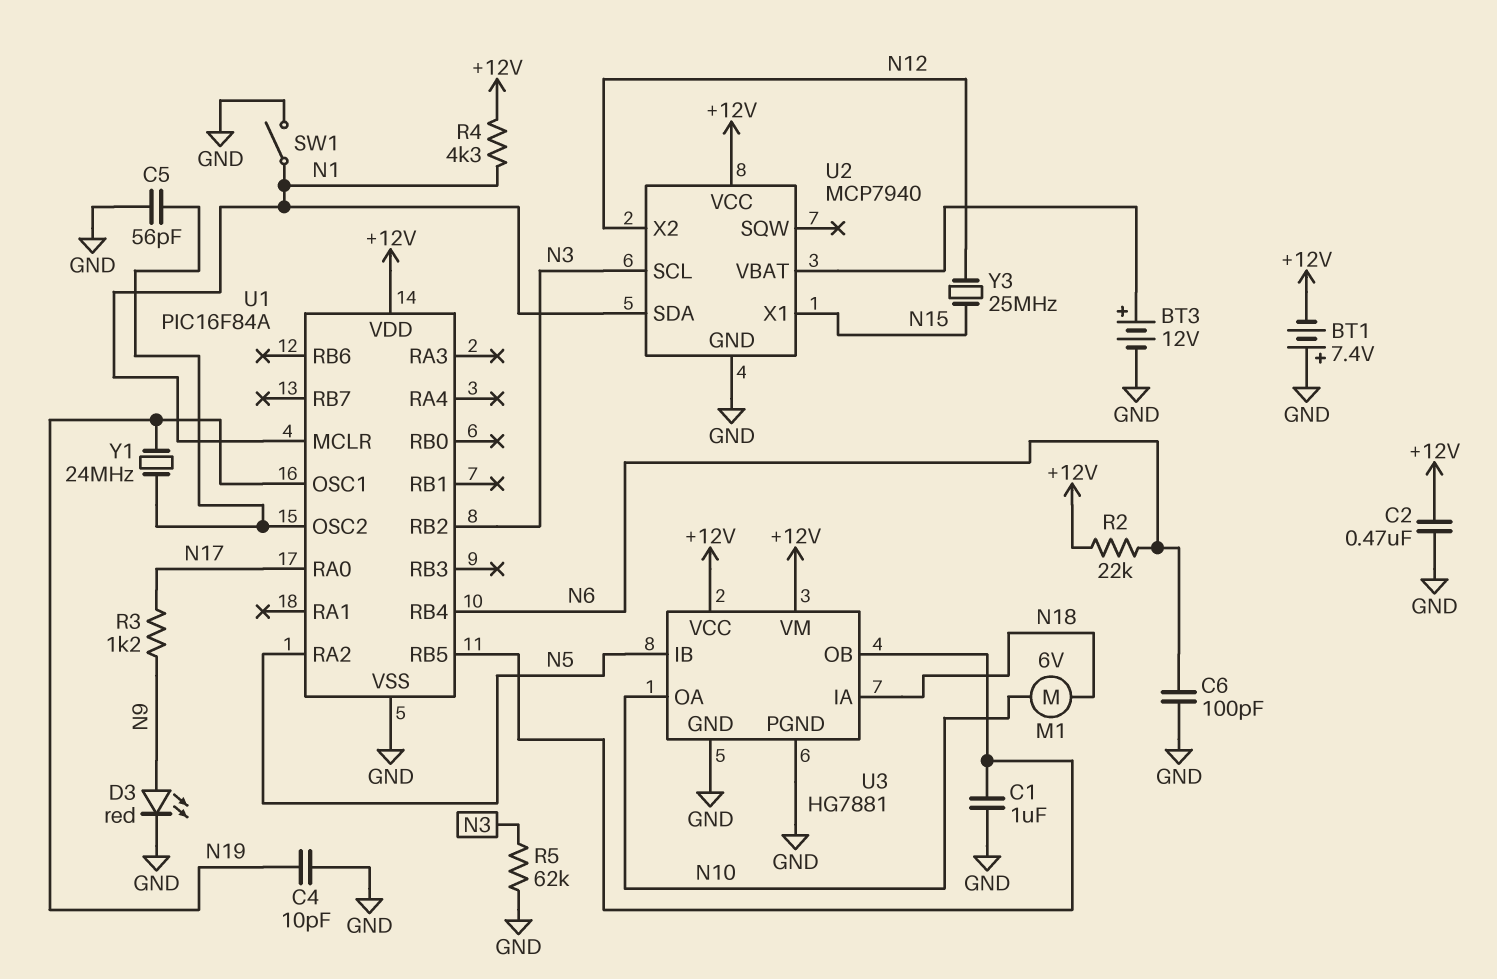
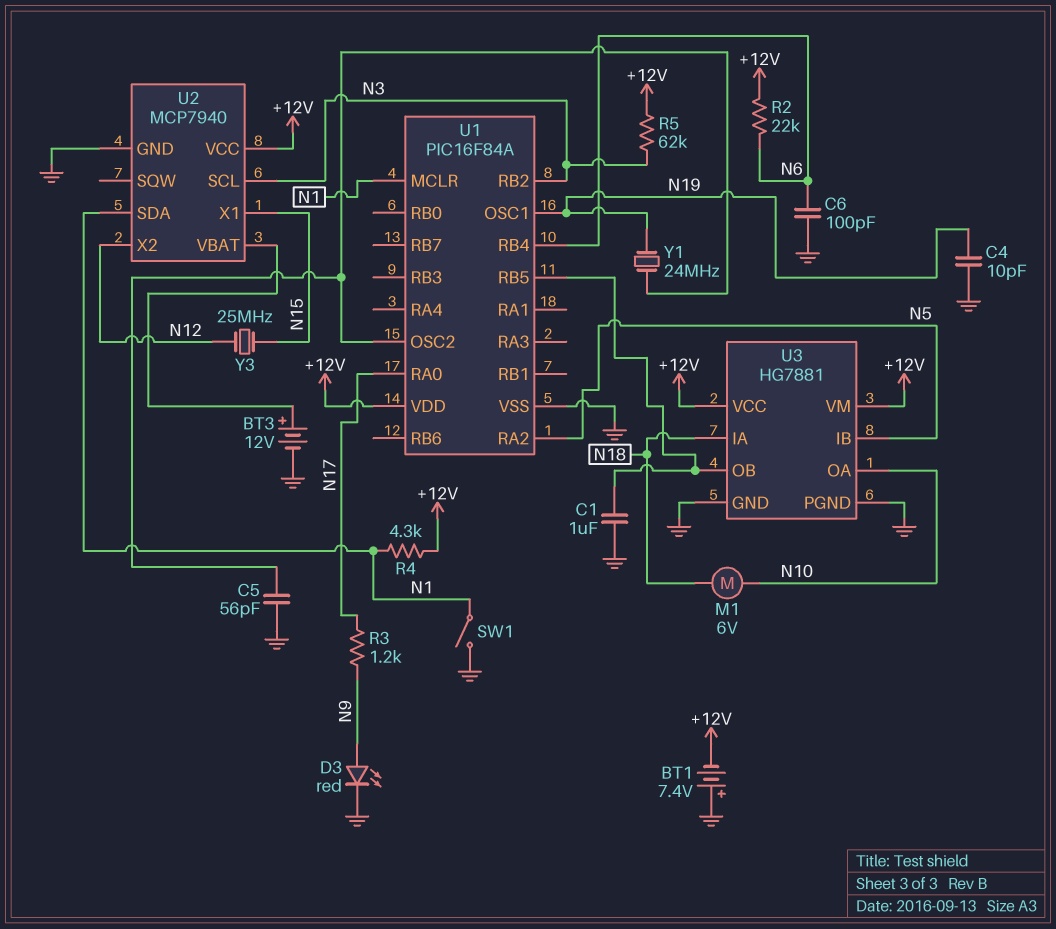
C2: 470nF (+12V, GND) -> none
R5: 62k (GND, N3) -> 62k (+12V, N3)

